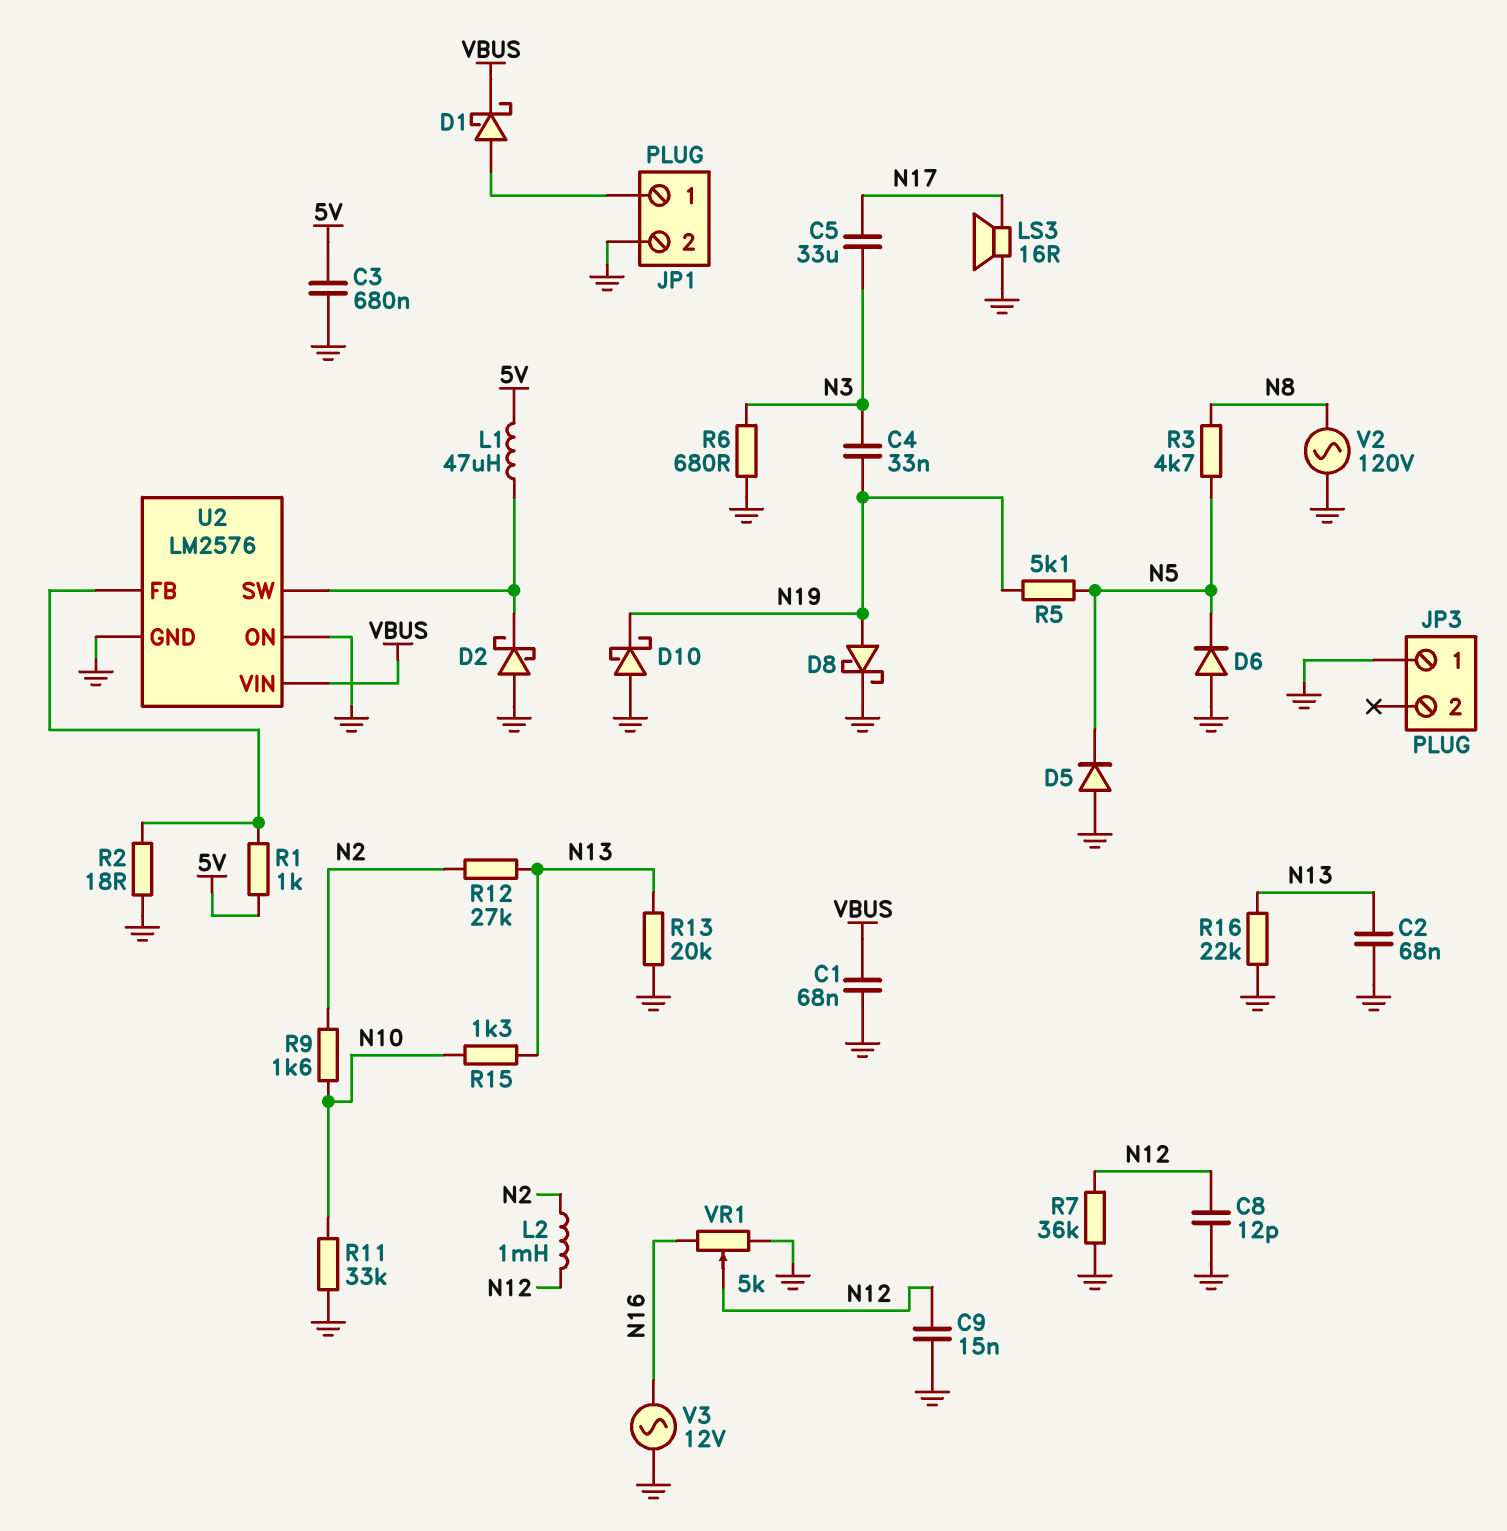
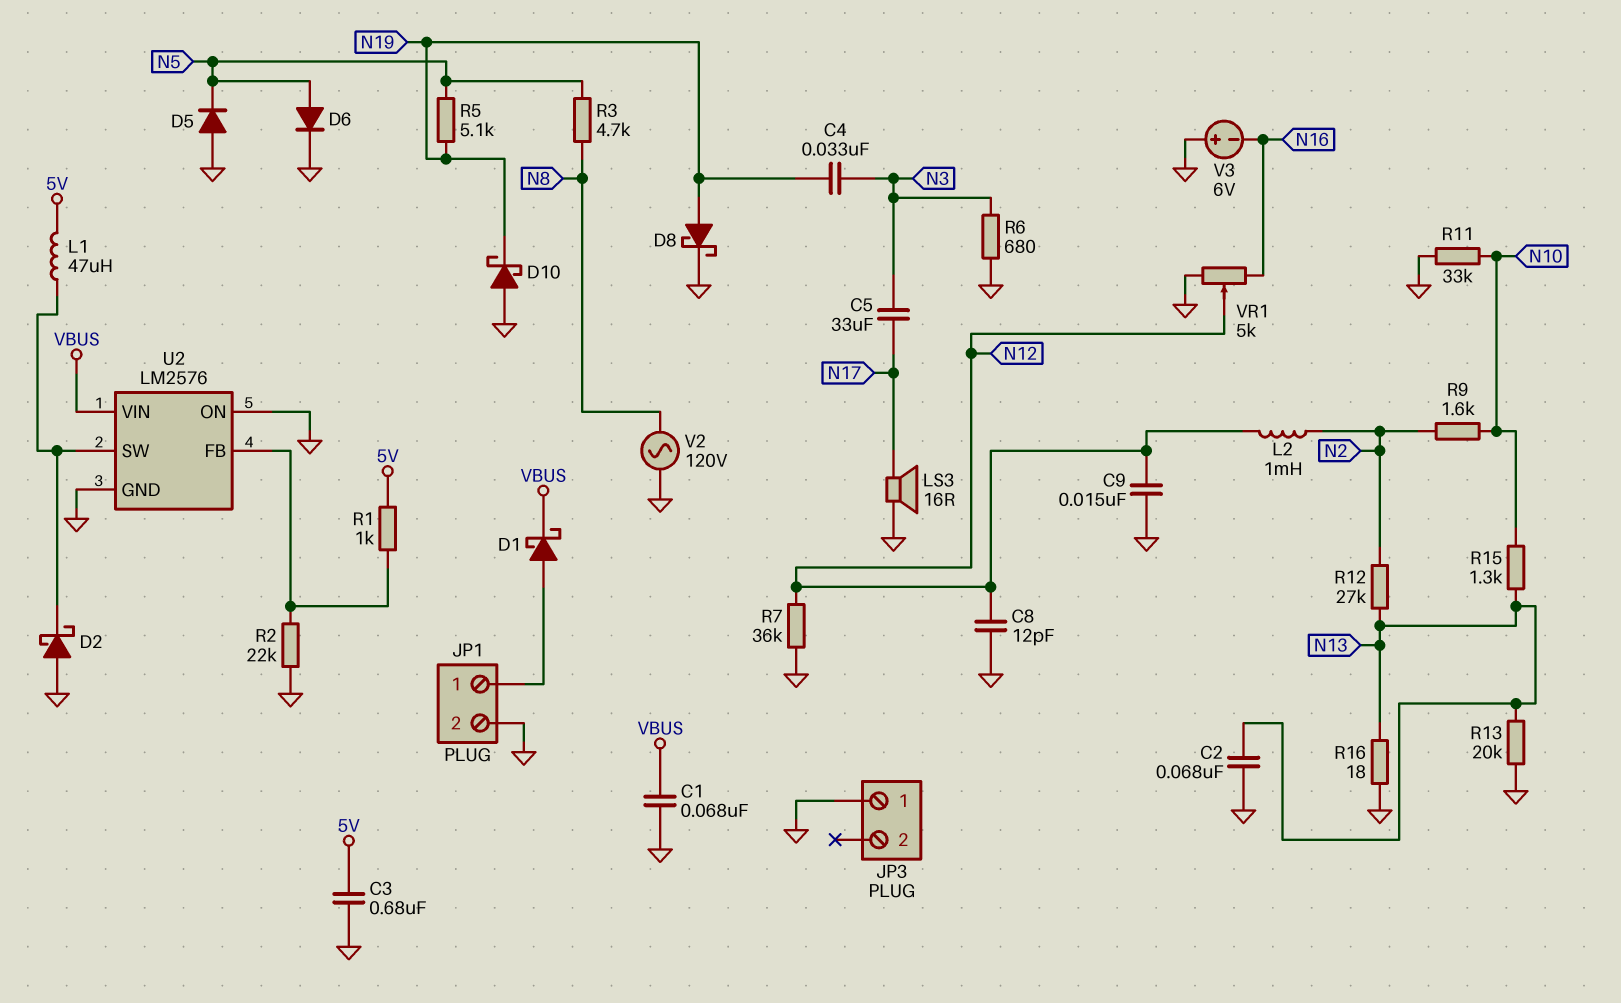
D6: diode (A GND, K N5) -> diode (A N5, K GND)
R2: 18 (GND, U2/FB) -> 22k (GND, U2/FB)
R16: 22k (GND, N13) -> 18 (GND, N13)
V3: AC 12V (GND, N16) -> 6V (plus GND, minus N16)

